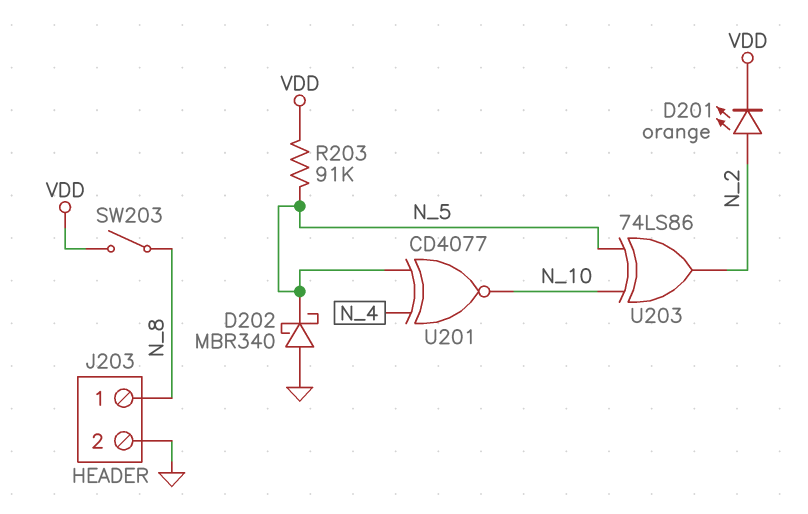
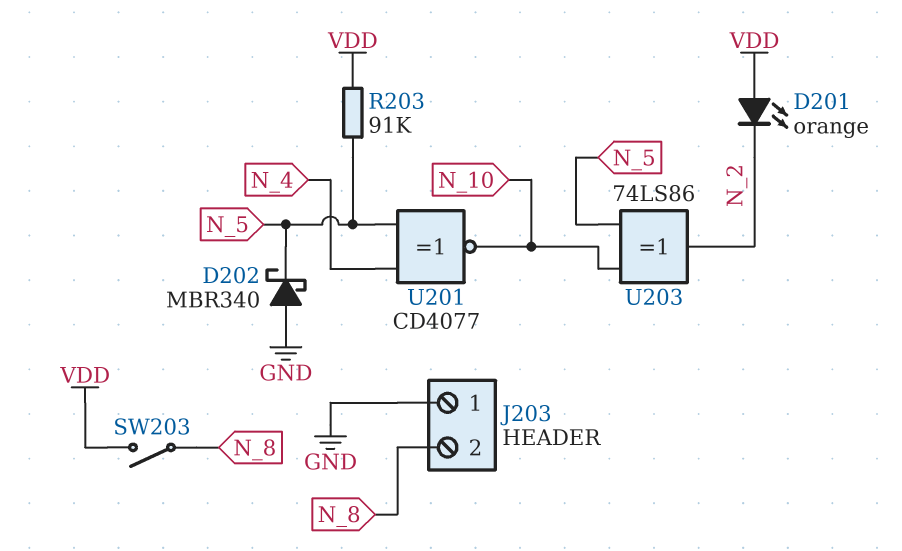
D201: LED orange (A N_2, K VDD) -> LED orange (A VDD, K N_2)
J203 pin 1: N_8 -> GND
J203 pin 2: GND -> N_8

